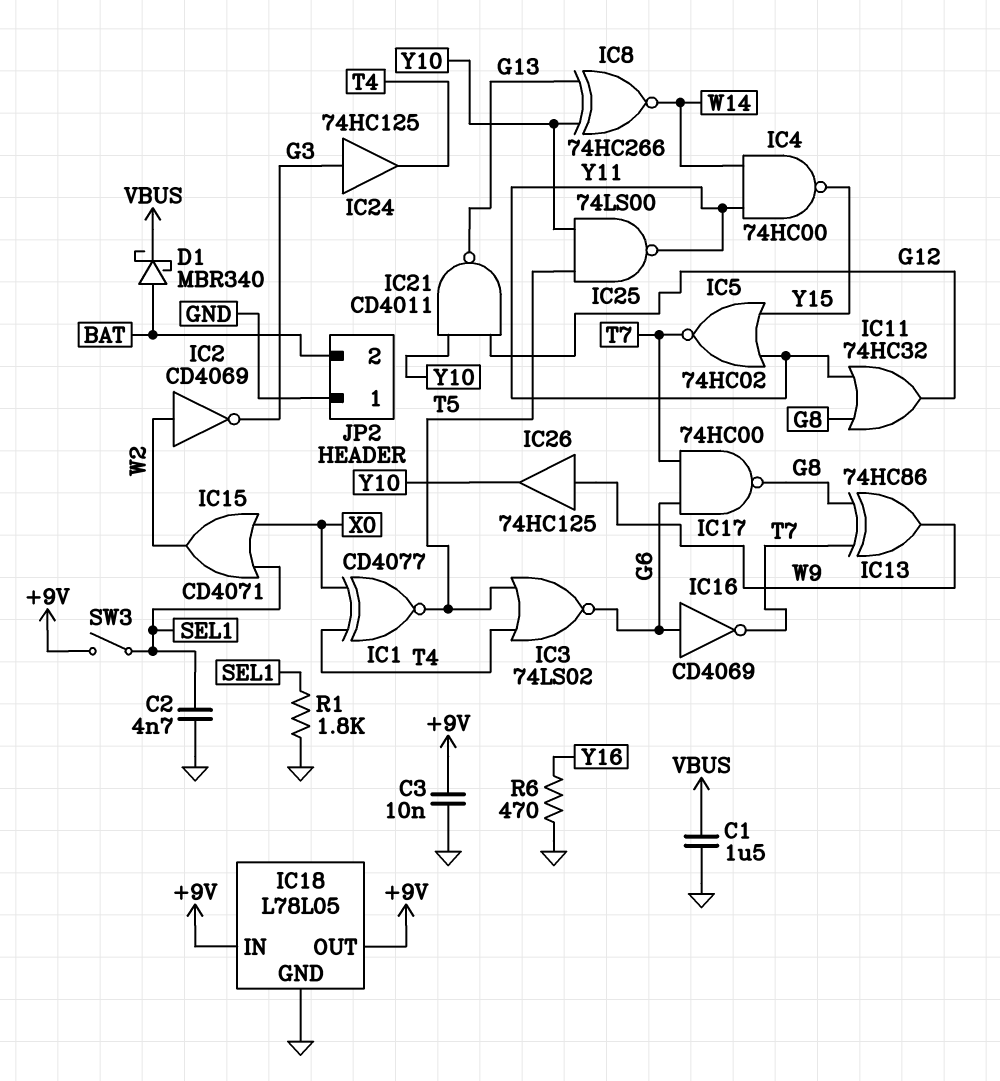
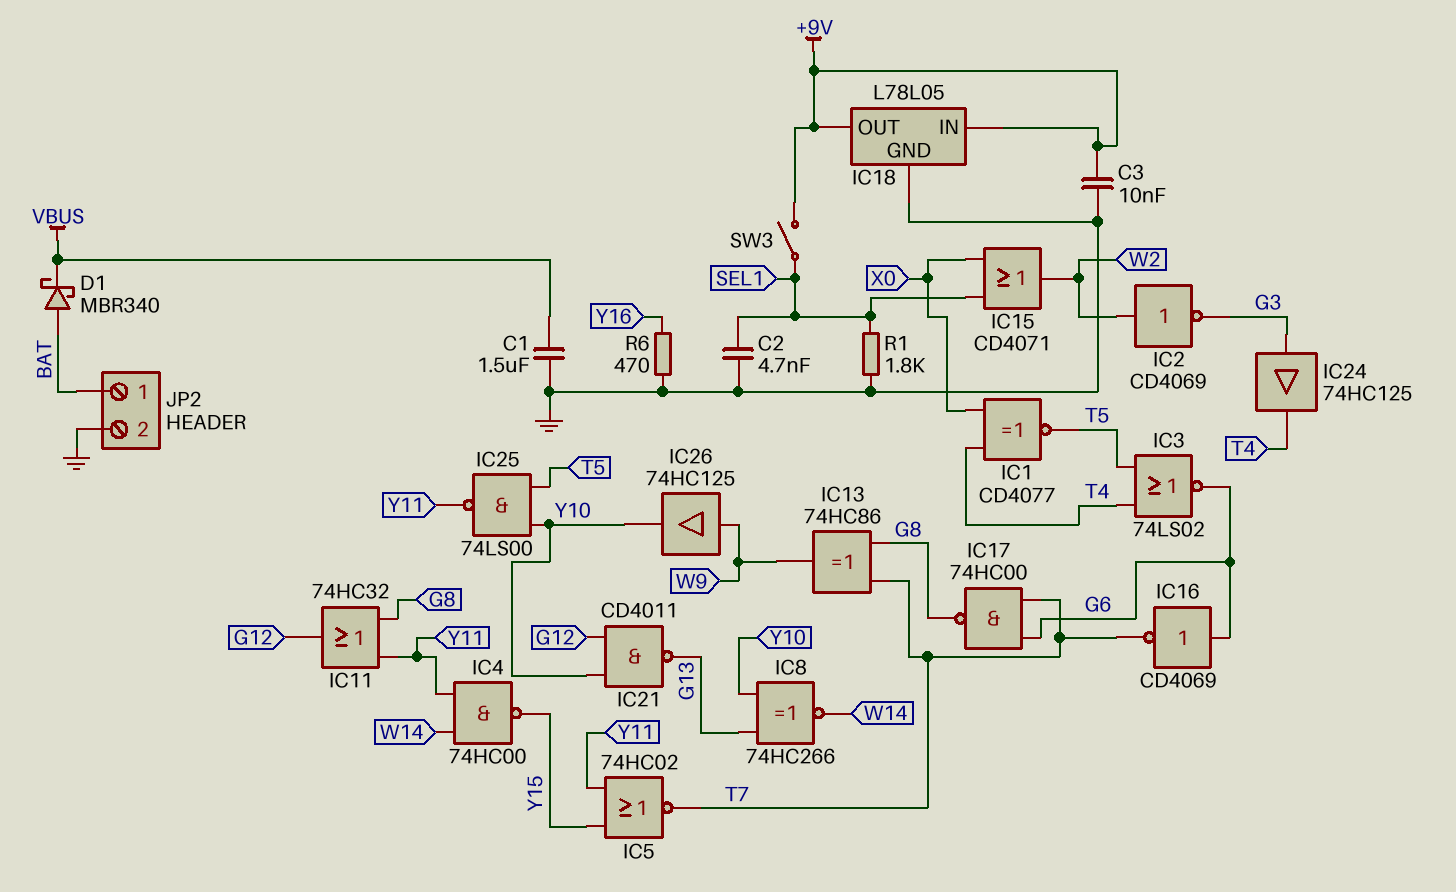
JP2 pin 1: GND -> BAT
JP2 pin 2: BAT -> GND

